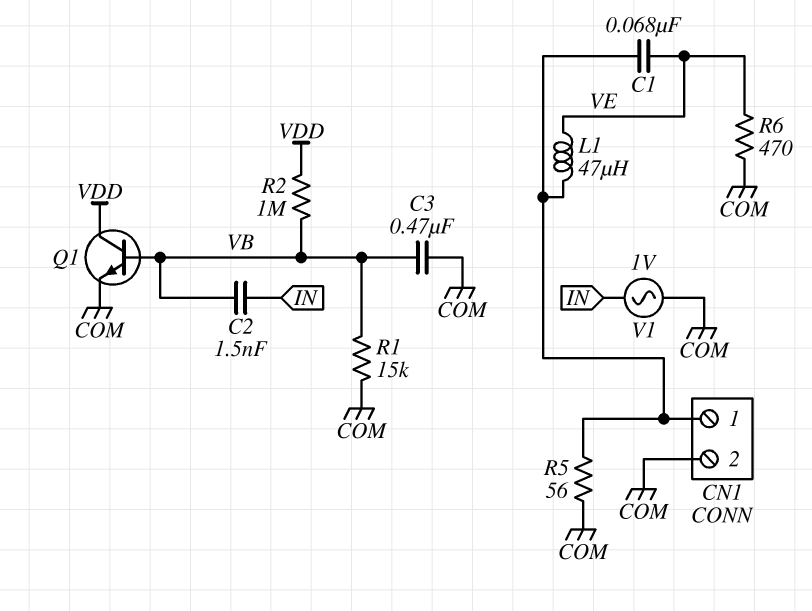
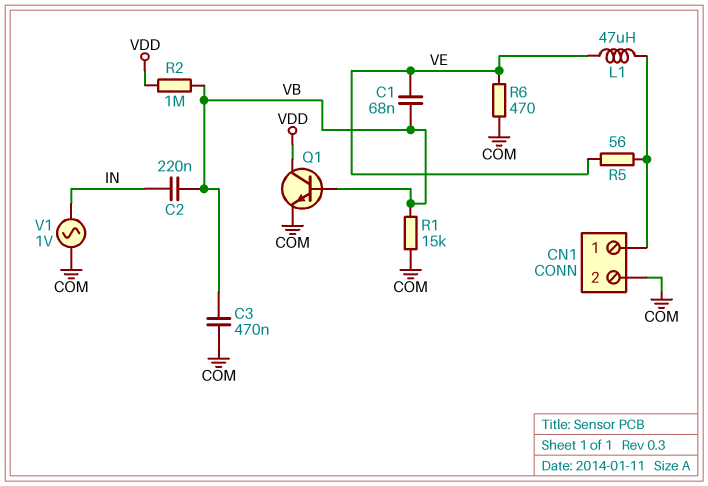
C1: 68nF (CN1/1, VE) -> 68nF (VB, VE)
C2: 1.5nF (IN, VB) -> 220nF (IN, VB)
R5: 56 (CN1/1, COM) -> 56 (CN1/1, VE)

